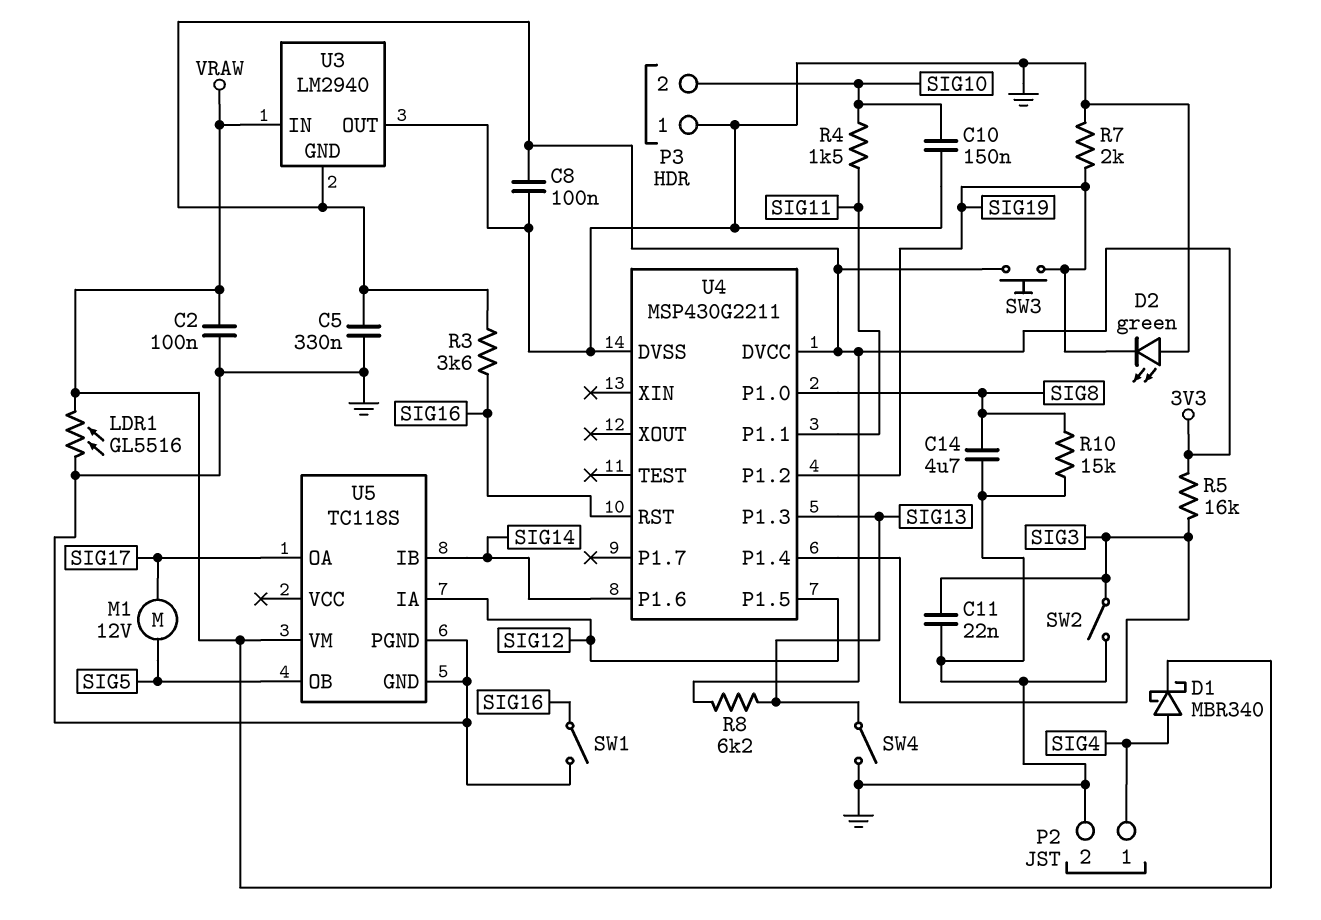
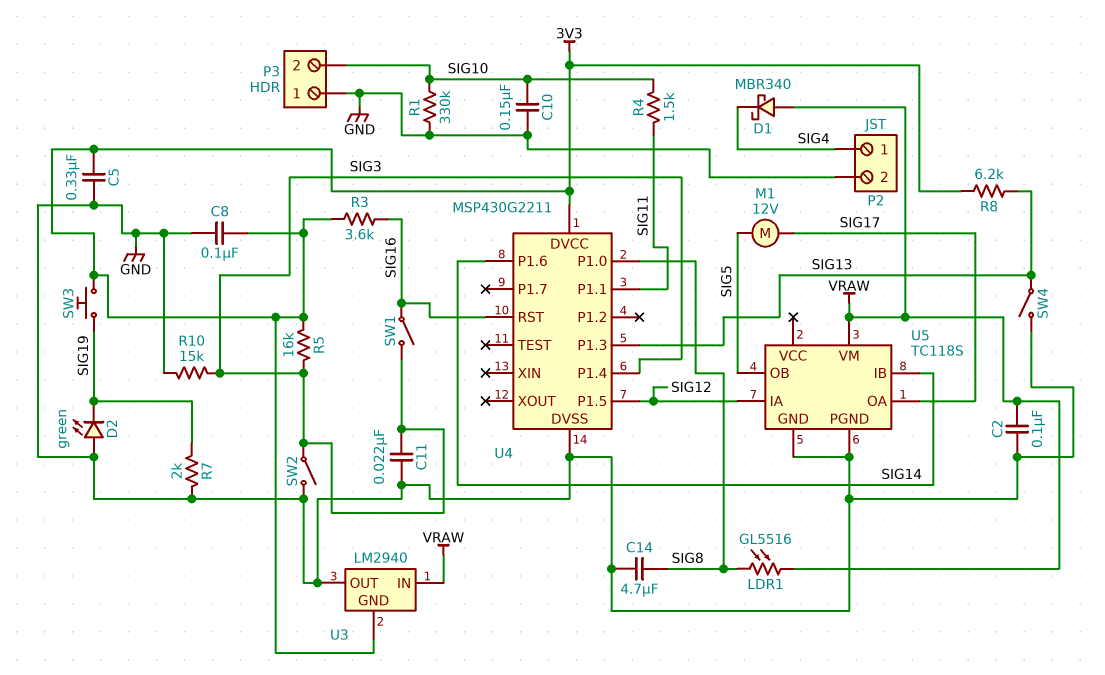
D1: schottky MBR340 (A SIG4, K VRAW) -> schottky MBR340 (A VRAW, K SIG4)
LDR1: GL5516 (GND, VRAW) -> GL5516 (SIG8, VRAW)
R1: none -> 330k (GND, SIG10)
R10: 15k (GND, SIG8) -> 15k (GND, SIG3)
SW1: switch (GND, SIG16) -> switch (SIG3, SIG16)
U4 pin P1.2: SIG19 -> none

